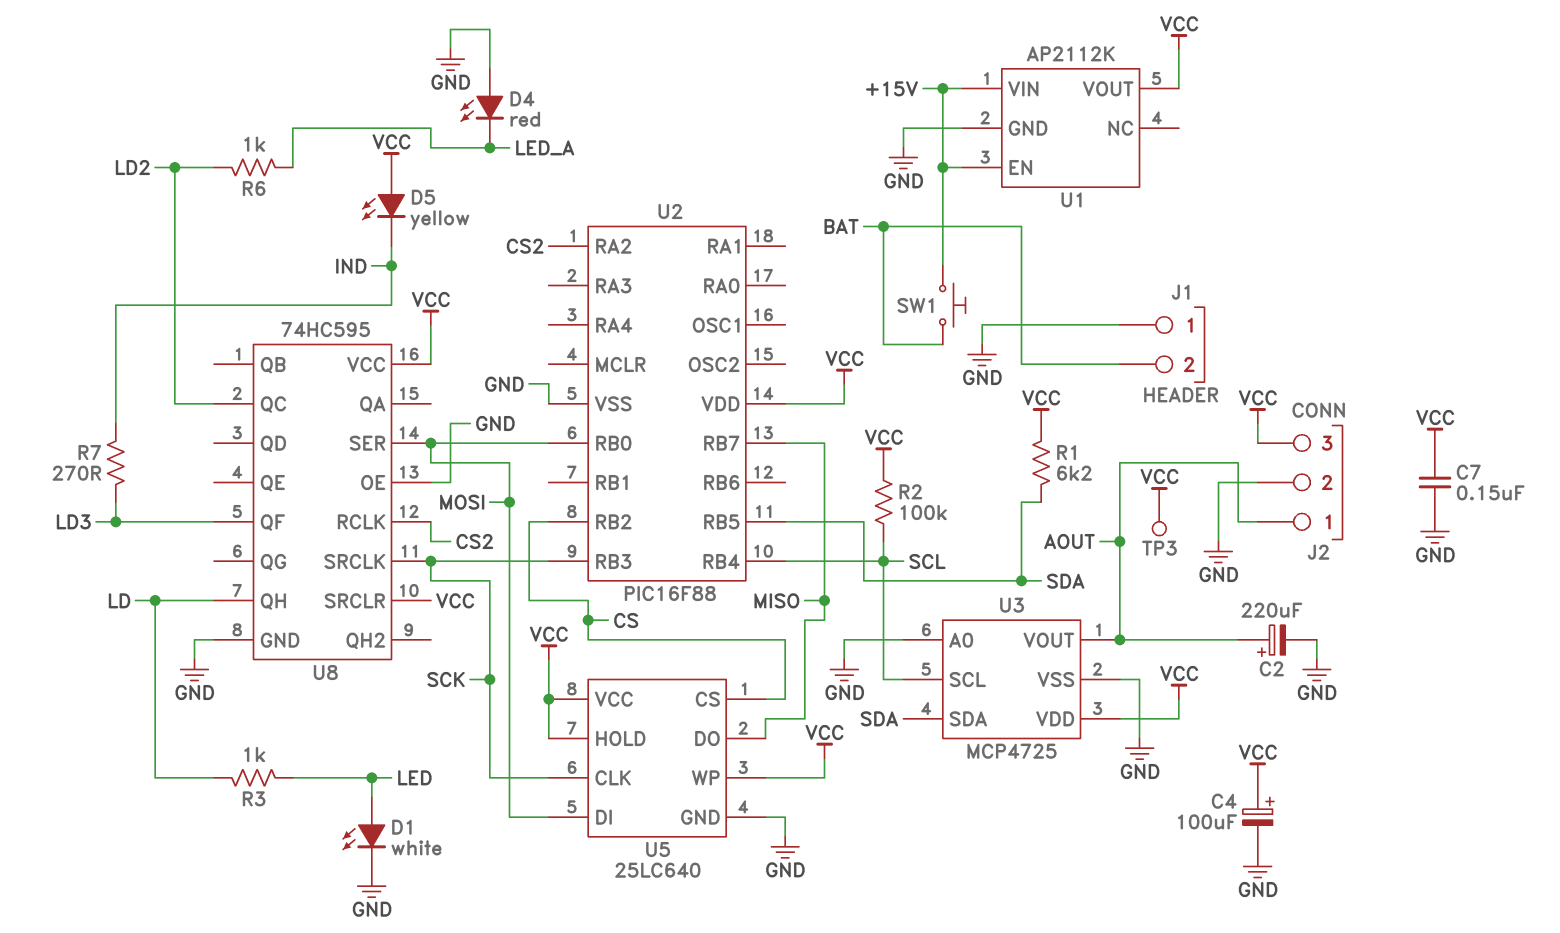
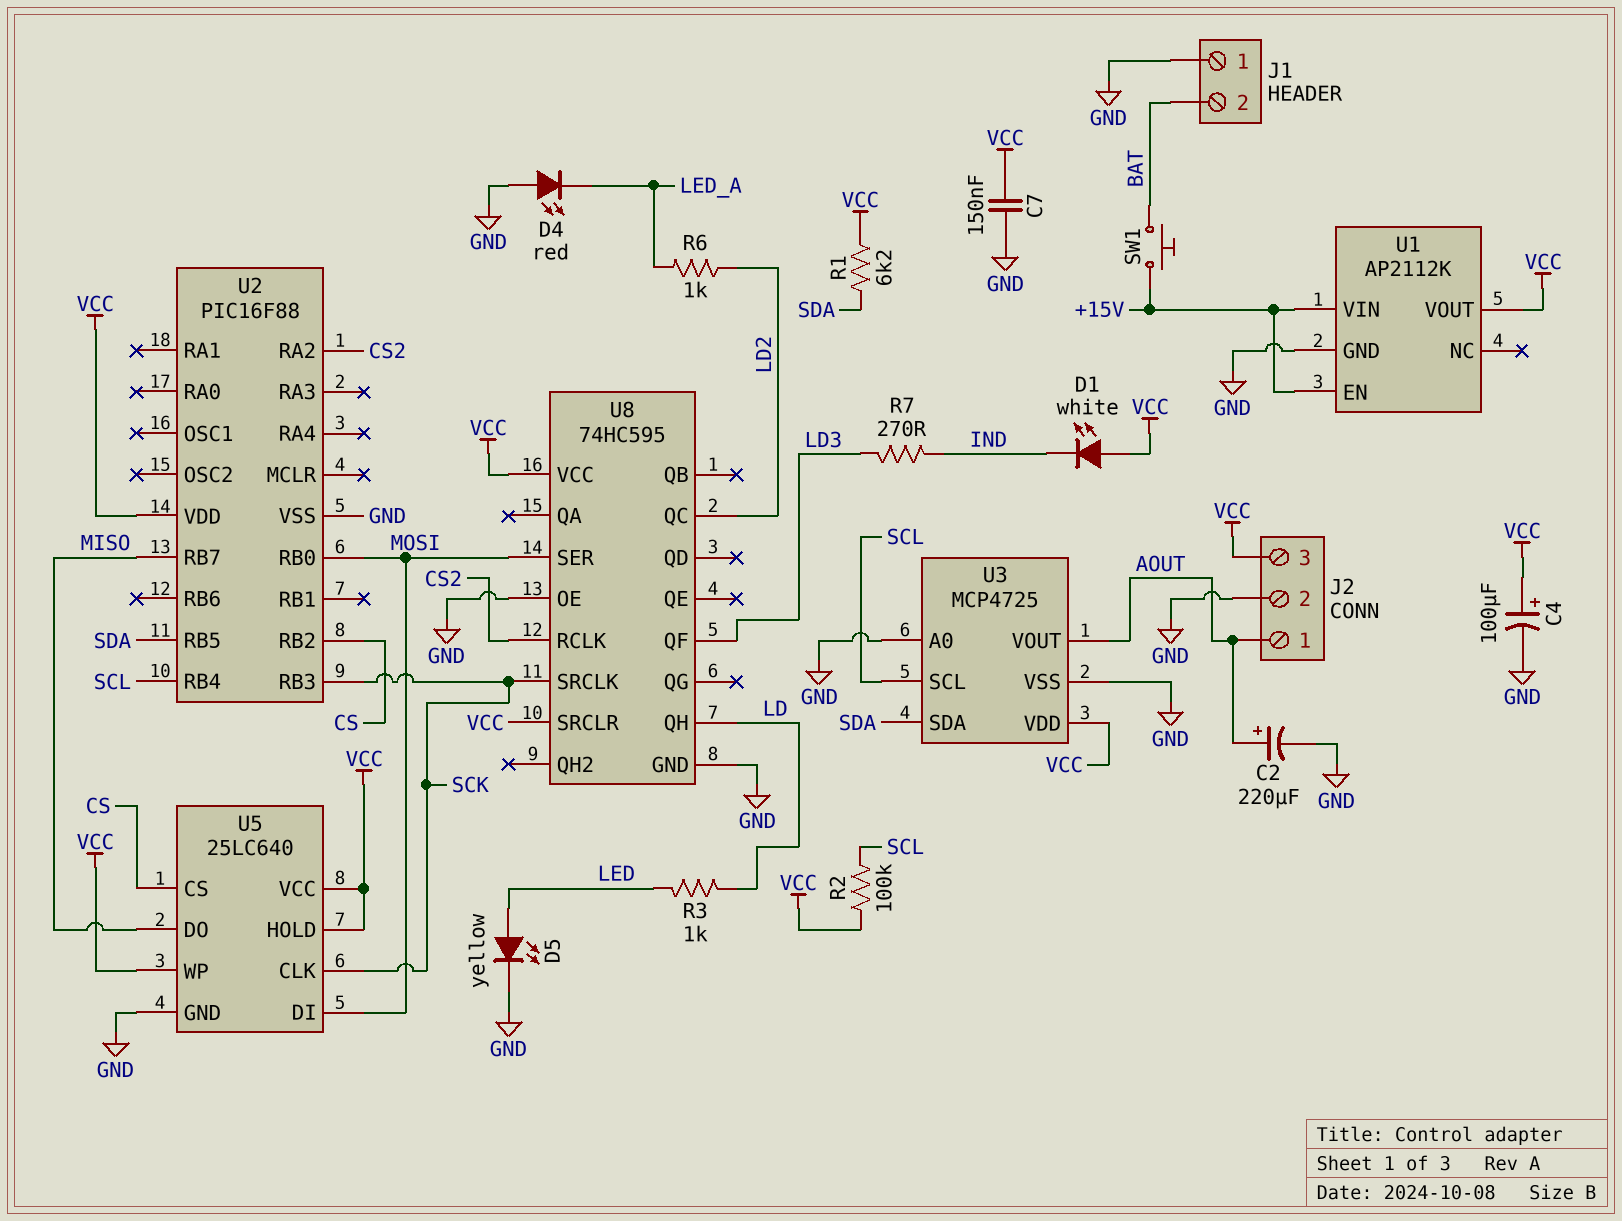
D1: LED white (A LED, K GND) -> LED white (A VCC, K IND)
D5: LED yellow (A VCC, K IND) -> LED yellow (A LED, K GND)
TP3: test point (VCC) -> none

